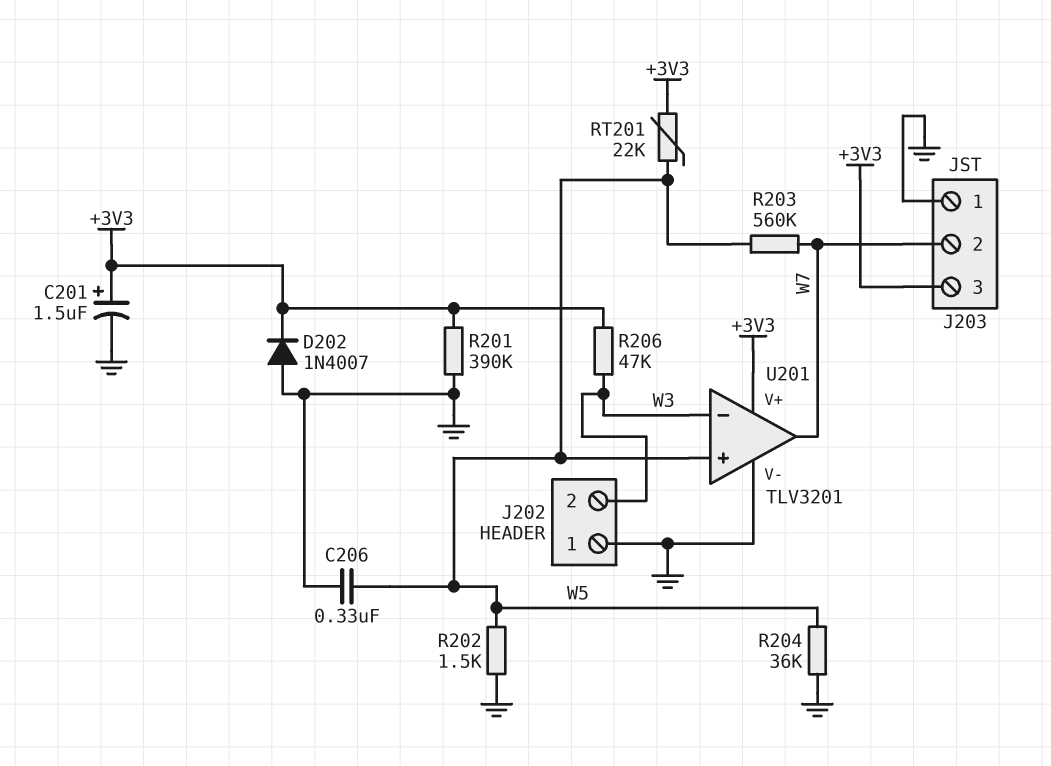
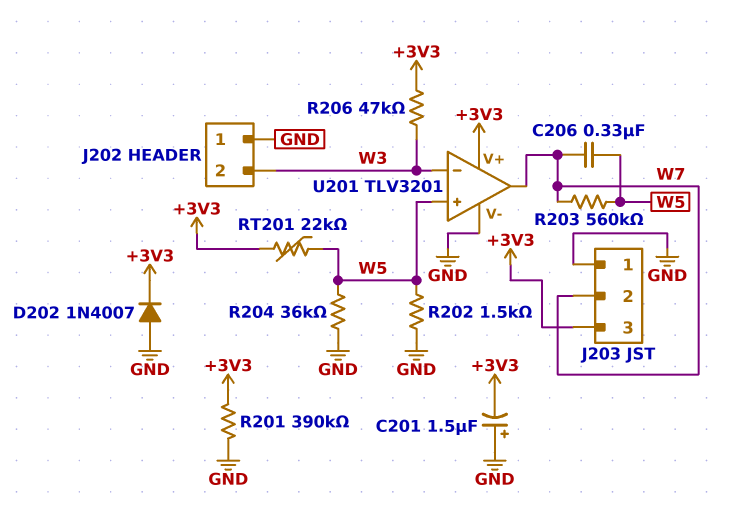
C201: 1.5uF (plus +3V3, minus GND) -> 1.5uF (plus GND, minus +3V3)
C206: 330nF (GND, W5) -> 330nF (W5, W7)

